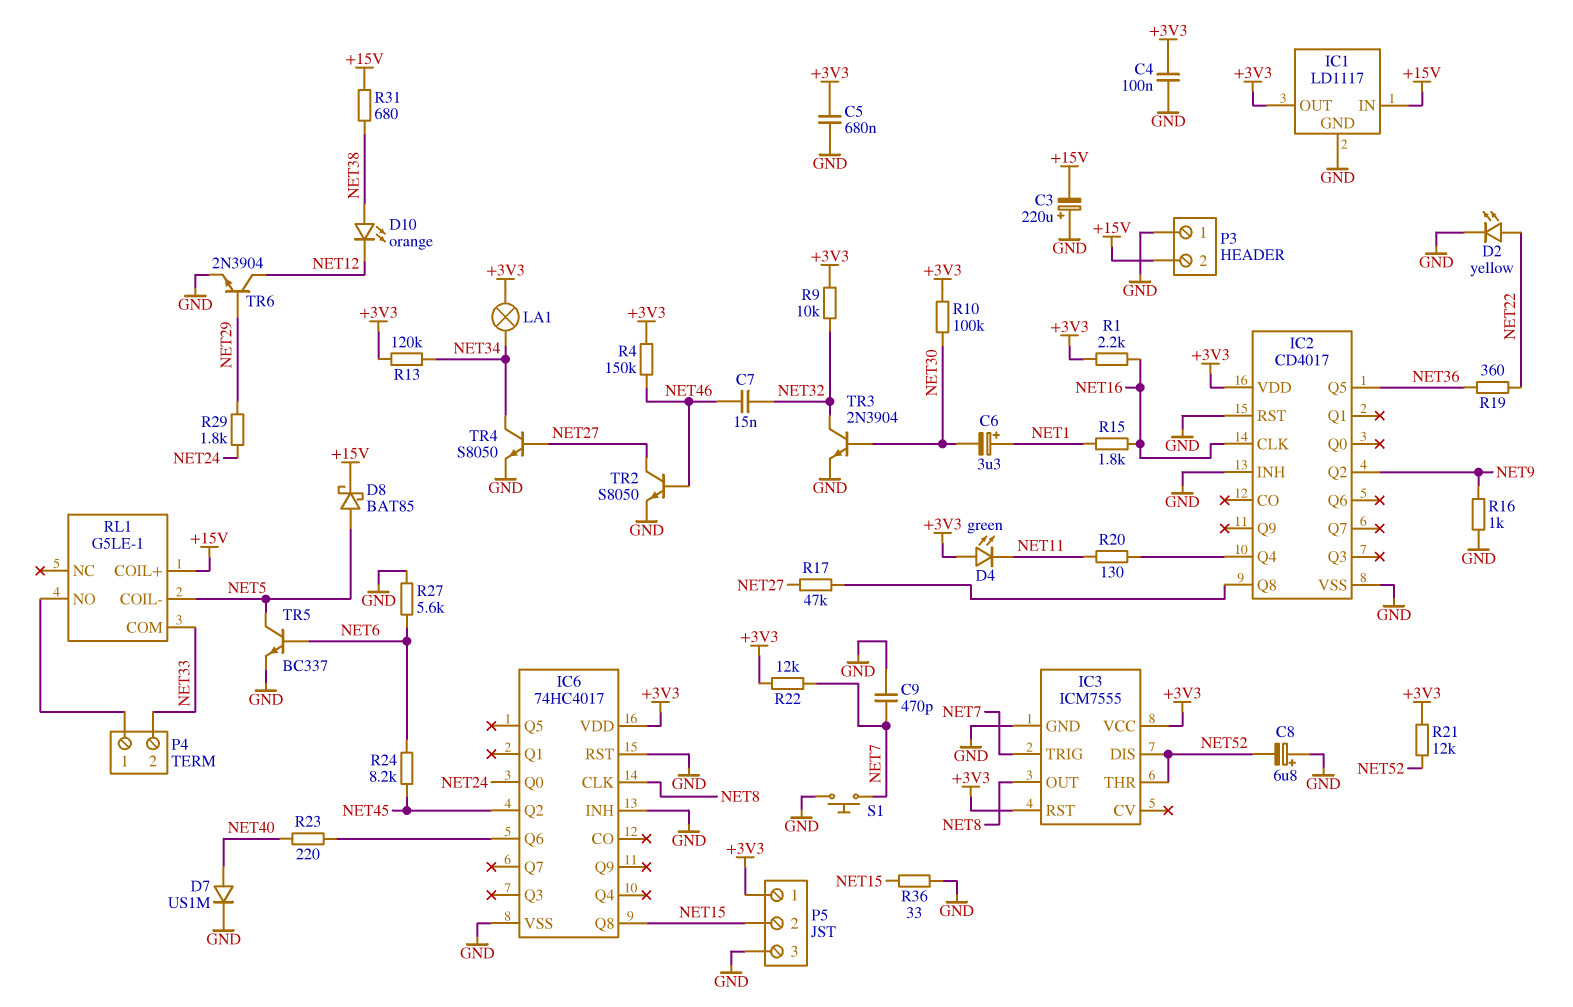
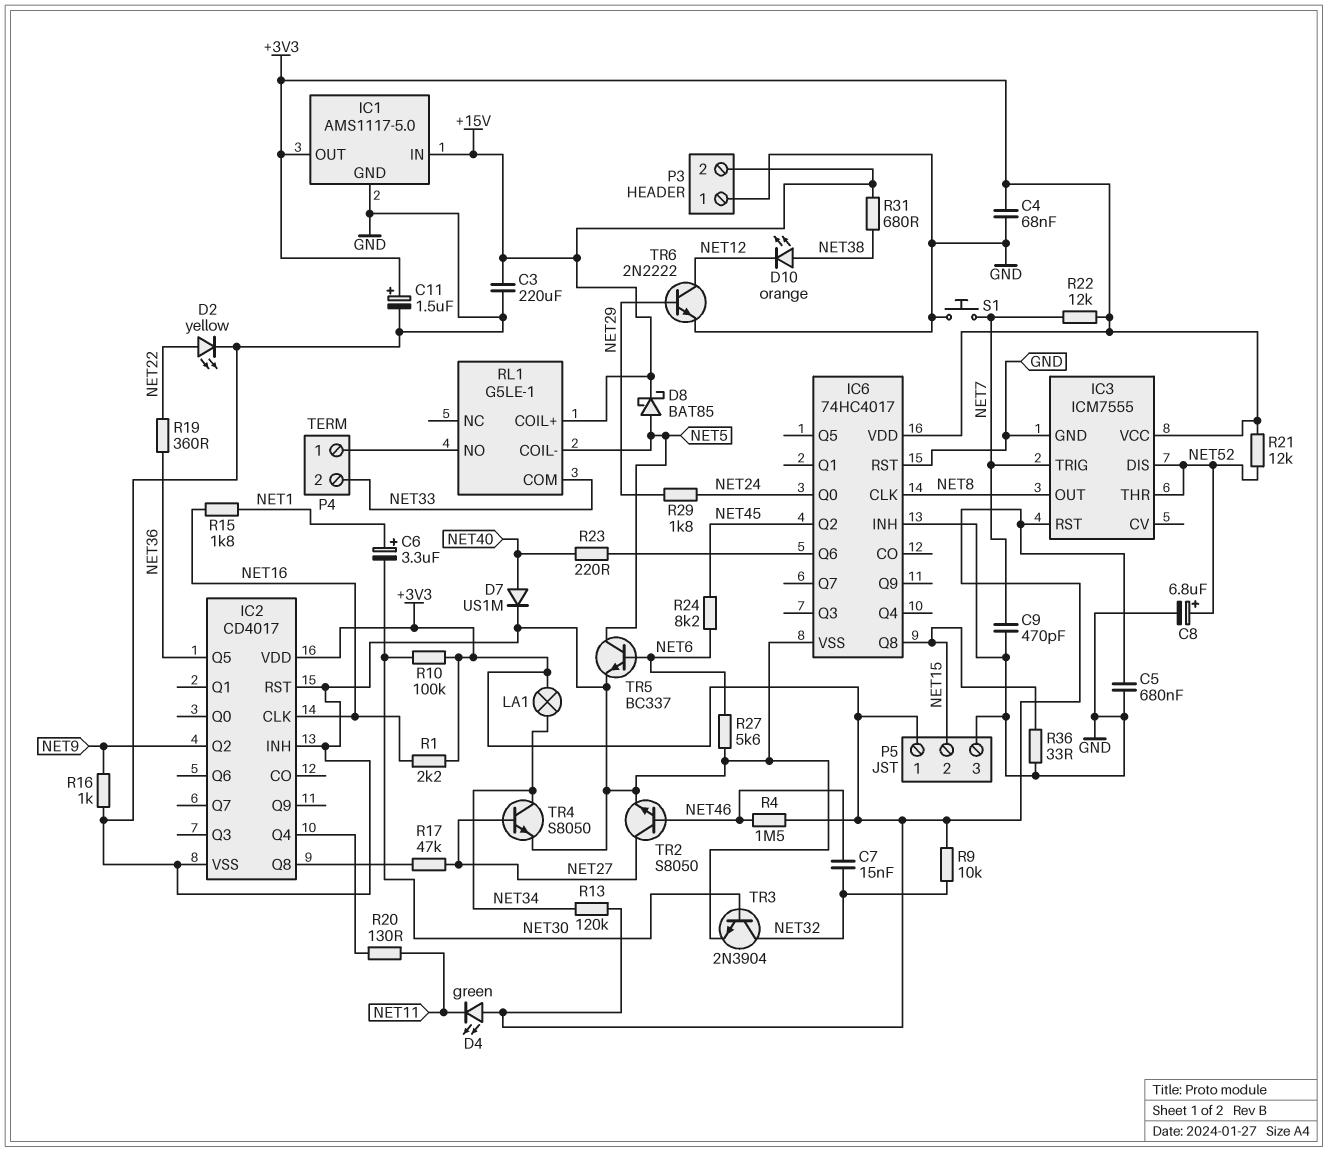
C3: 220uF (plus GND, minus +15V) -> 220uF (+15V, GND)
C4: 100nF (+3V3, GND) -> 68nF (+3V3, GND)
C8: 6.8uF (plus GND, minus NET52) -> 6.8uF (plus NET52, minus GND)
C11: none -> 1.5uF (plus +3V3, minus GND)
IC1: LD1117 -> AMS1117-5.0
R4: 150k (+3V3, NET46) -> 1.5M (+3V3, NET46)
TR6: NPN 2N3904 (B NET29, C NET12, E GND) -> NPN 2N2222 (B NET29, C NET12, E GND)

